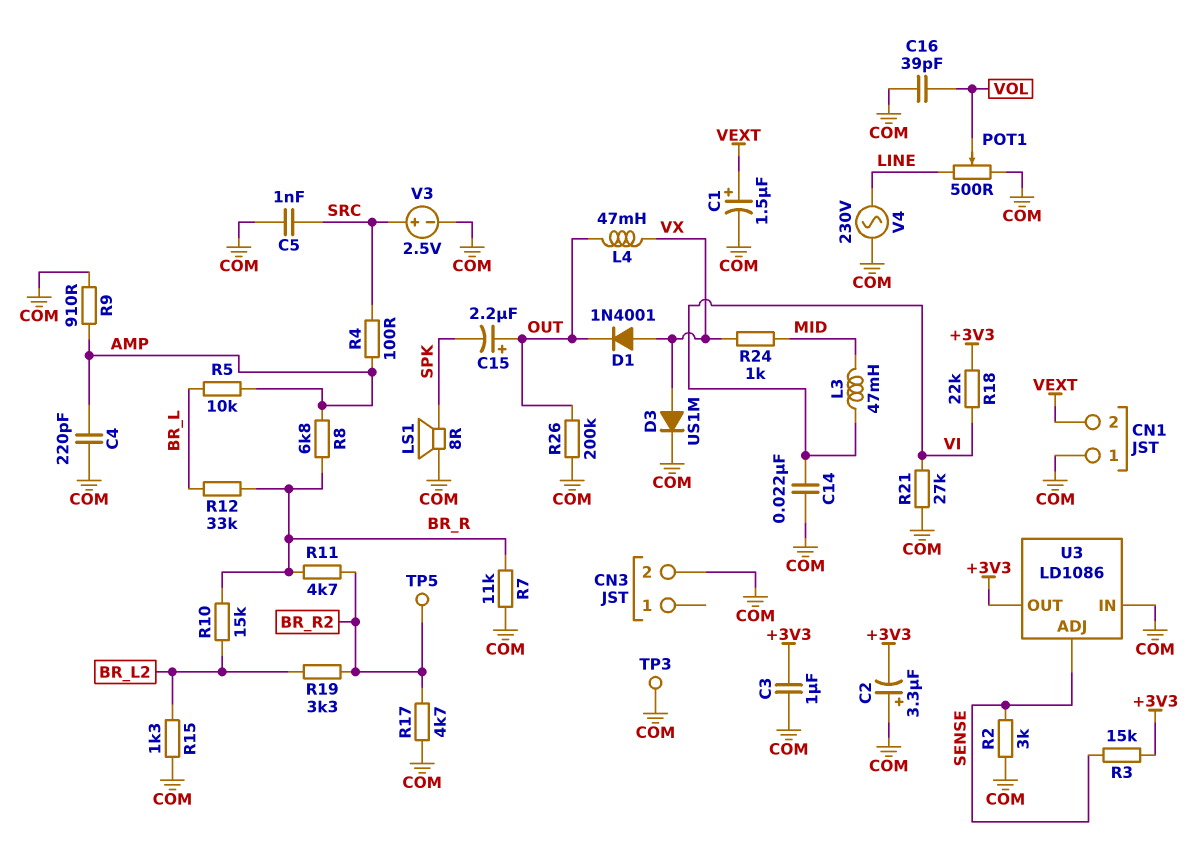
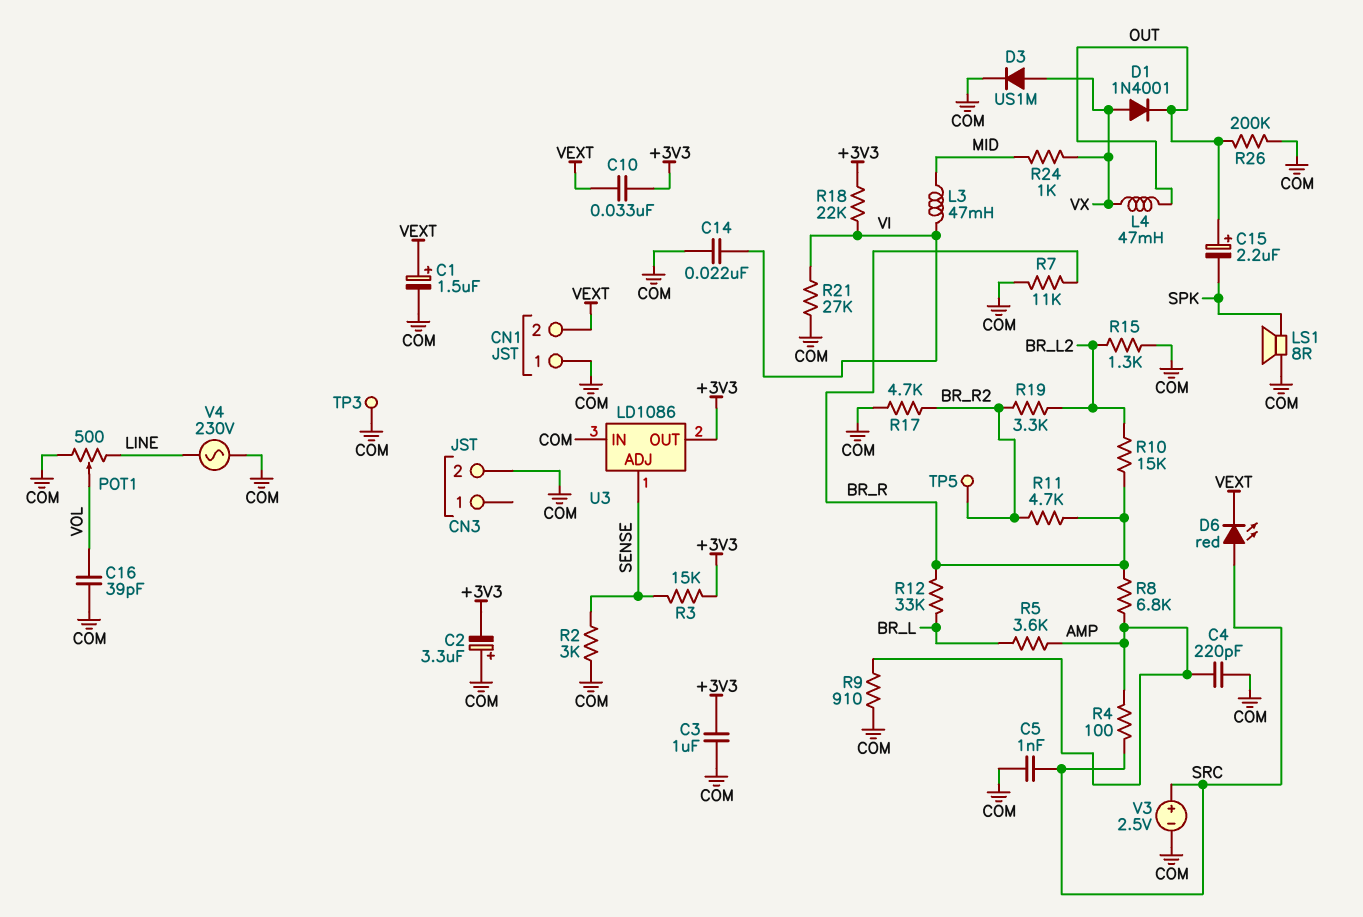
C10: none -> 33nF (+3V3, VEXT)
D6: none -> LED red (A SRC, K VEXT)
R5: 10k (AMP, BR_L) -> 3.6k (AMP, BR_L)

